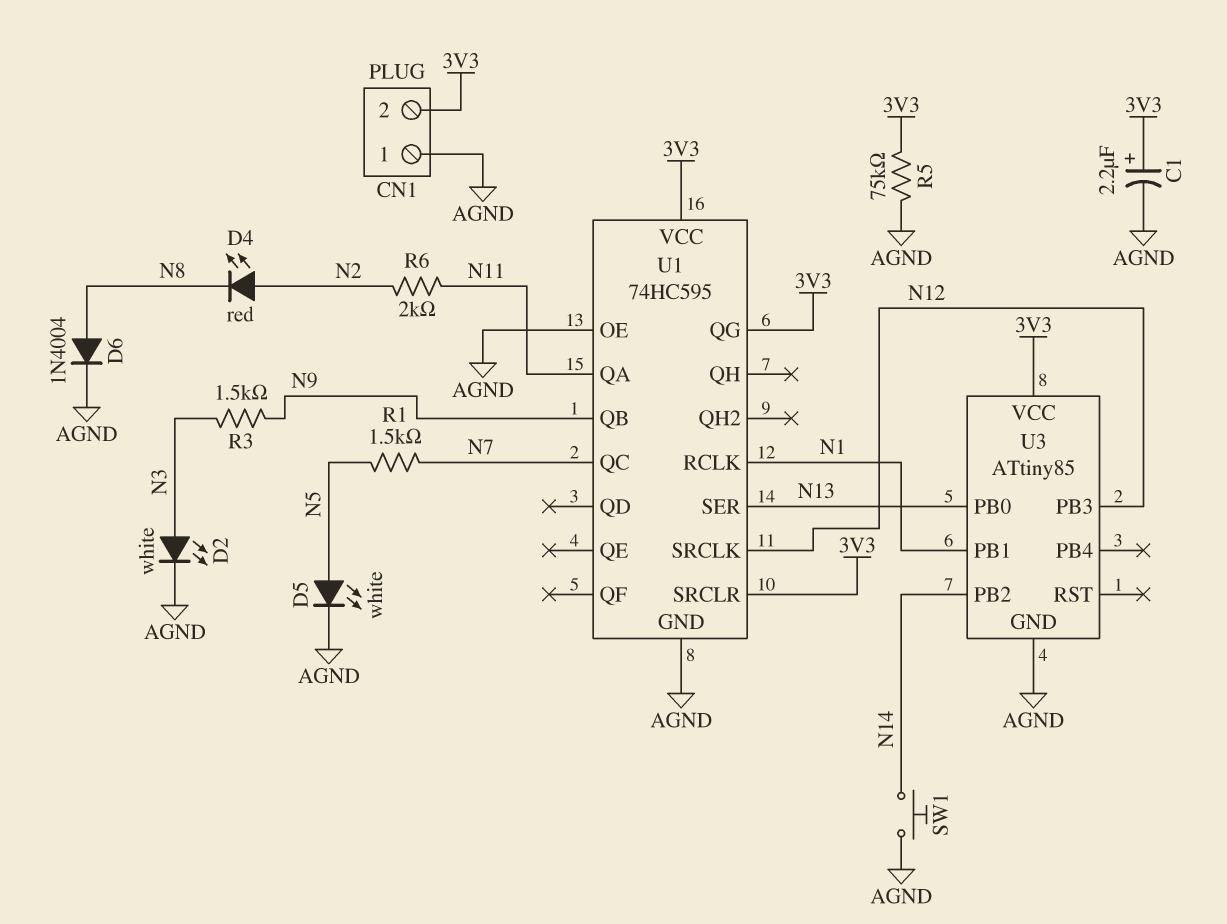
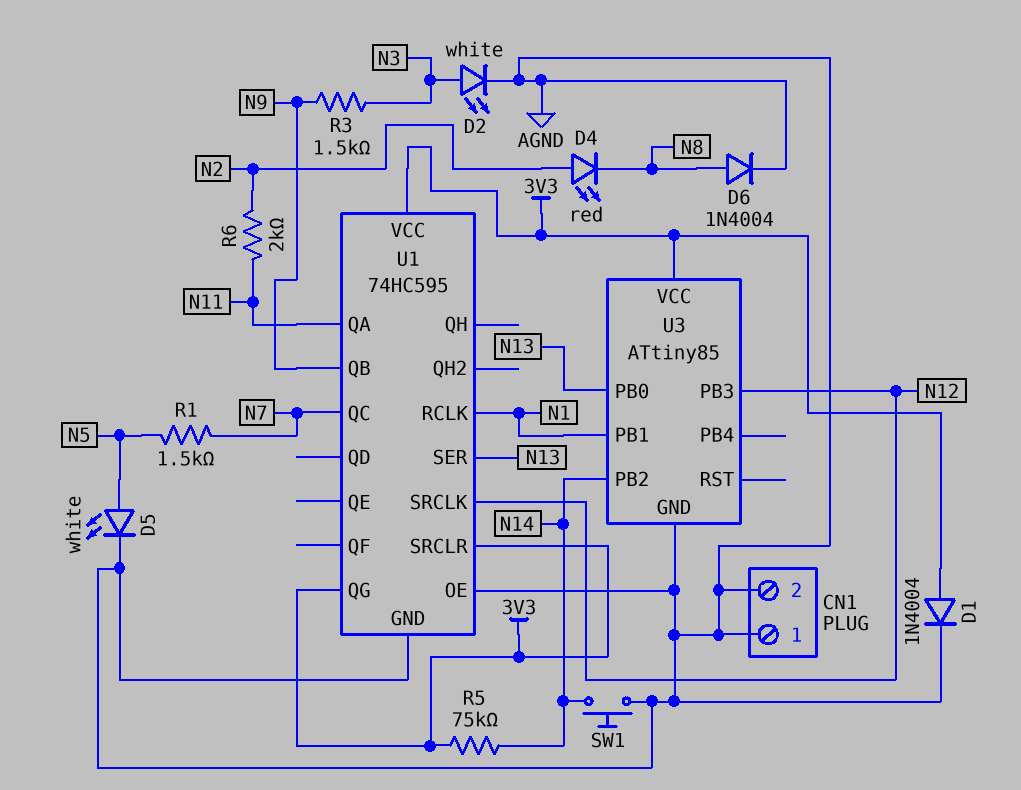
C1: 2.2uF (plus 3V3, minus AGND) -> none
CN1 pin 2: 3V3 -> AGND
D1: none -> diode 1N4004 (A 3V3, K AGND)
R5: 75k (3V3, AGND) -> 75k (3V3, N14)

